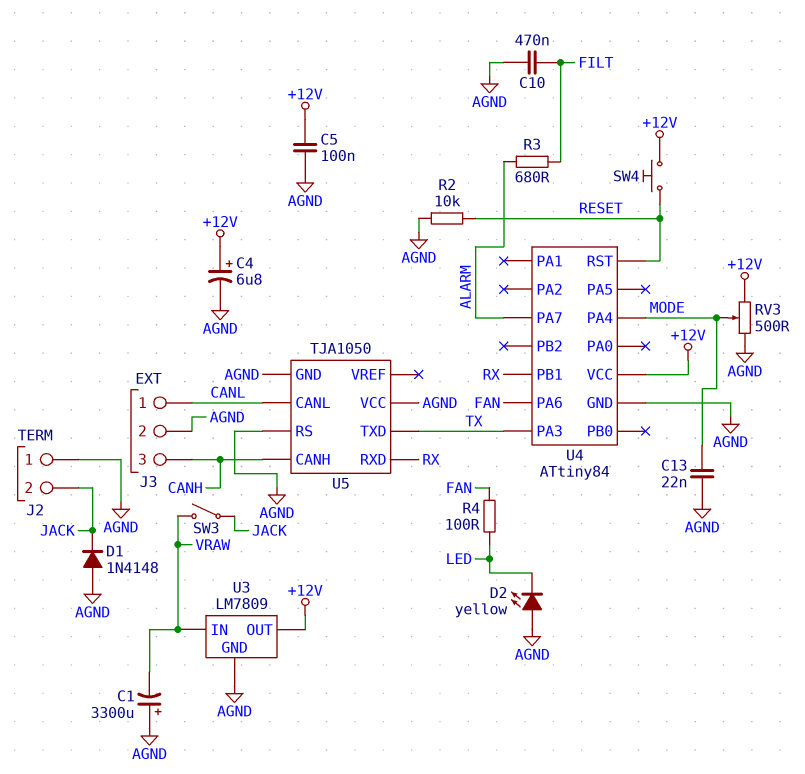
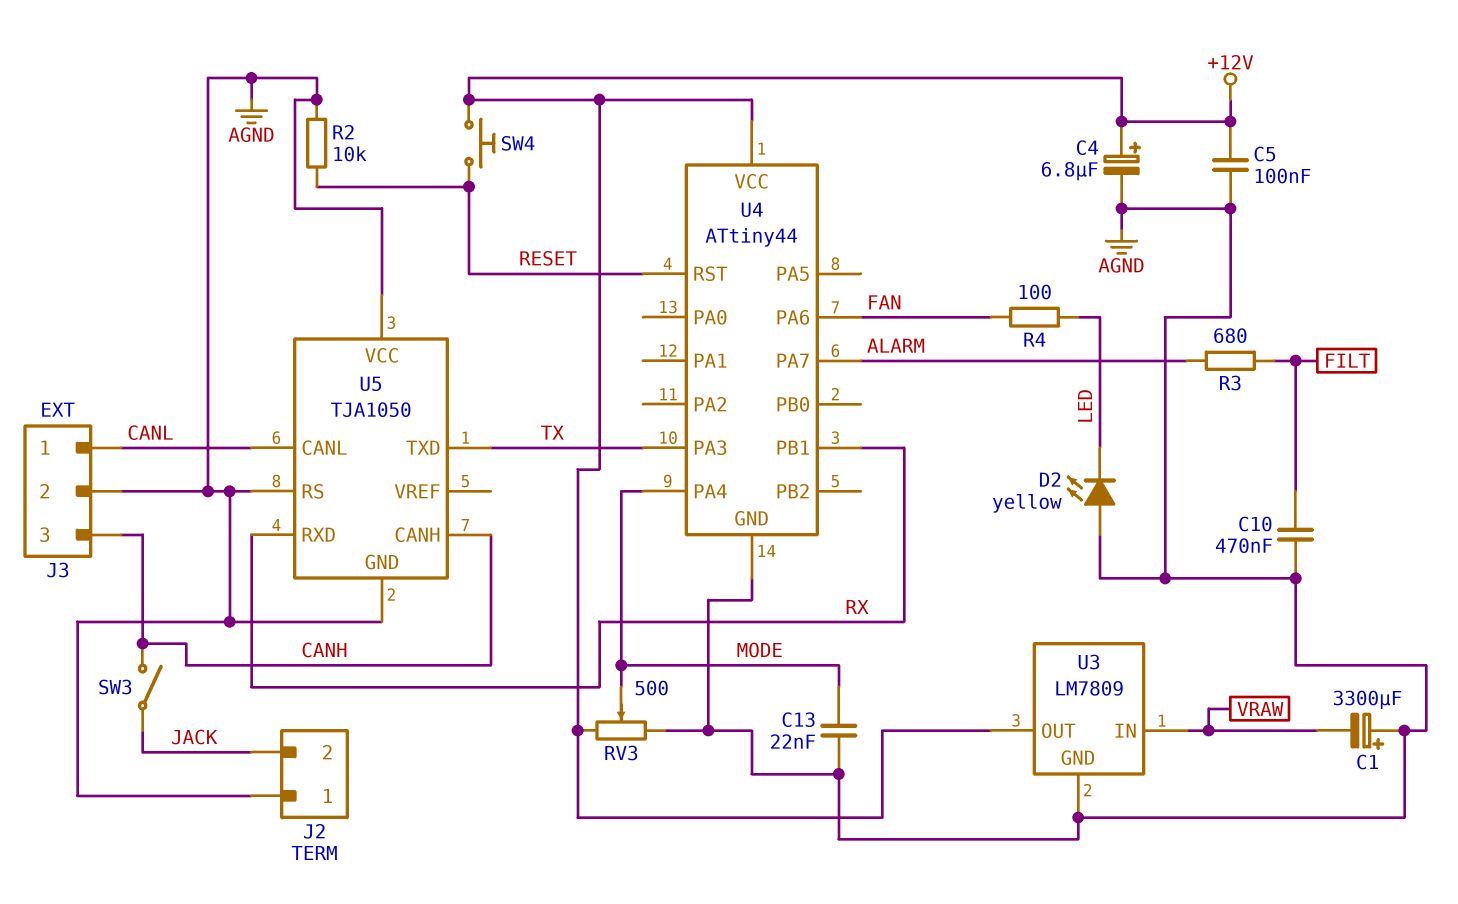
D1: diode 1N4148 (A AGND, K JACK) -> none
SW3: switch (JACK, VRAW) -> switch (CANH, JACK)
U4: ATtiny84 -> ATtiny44

